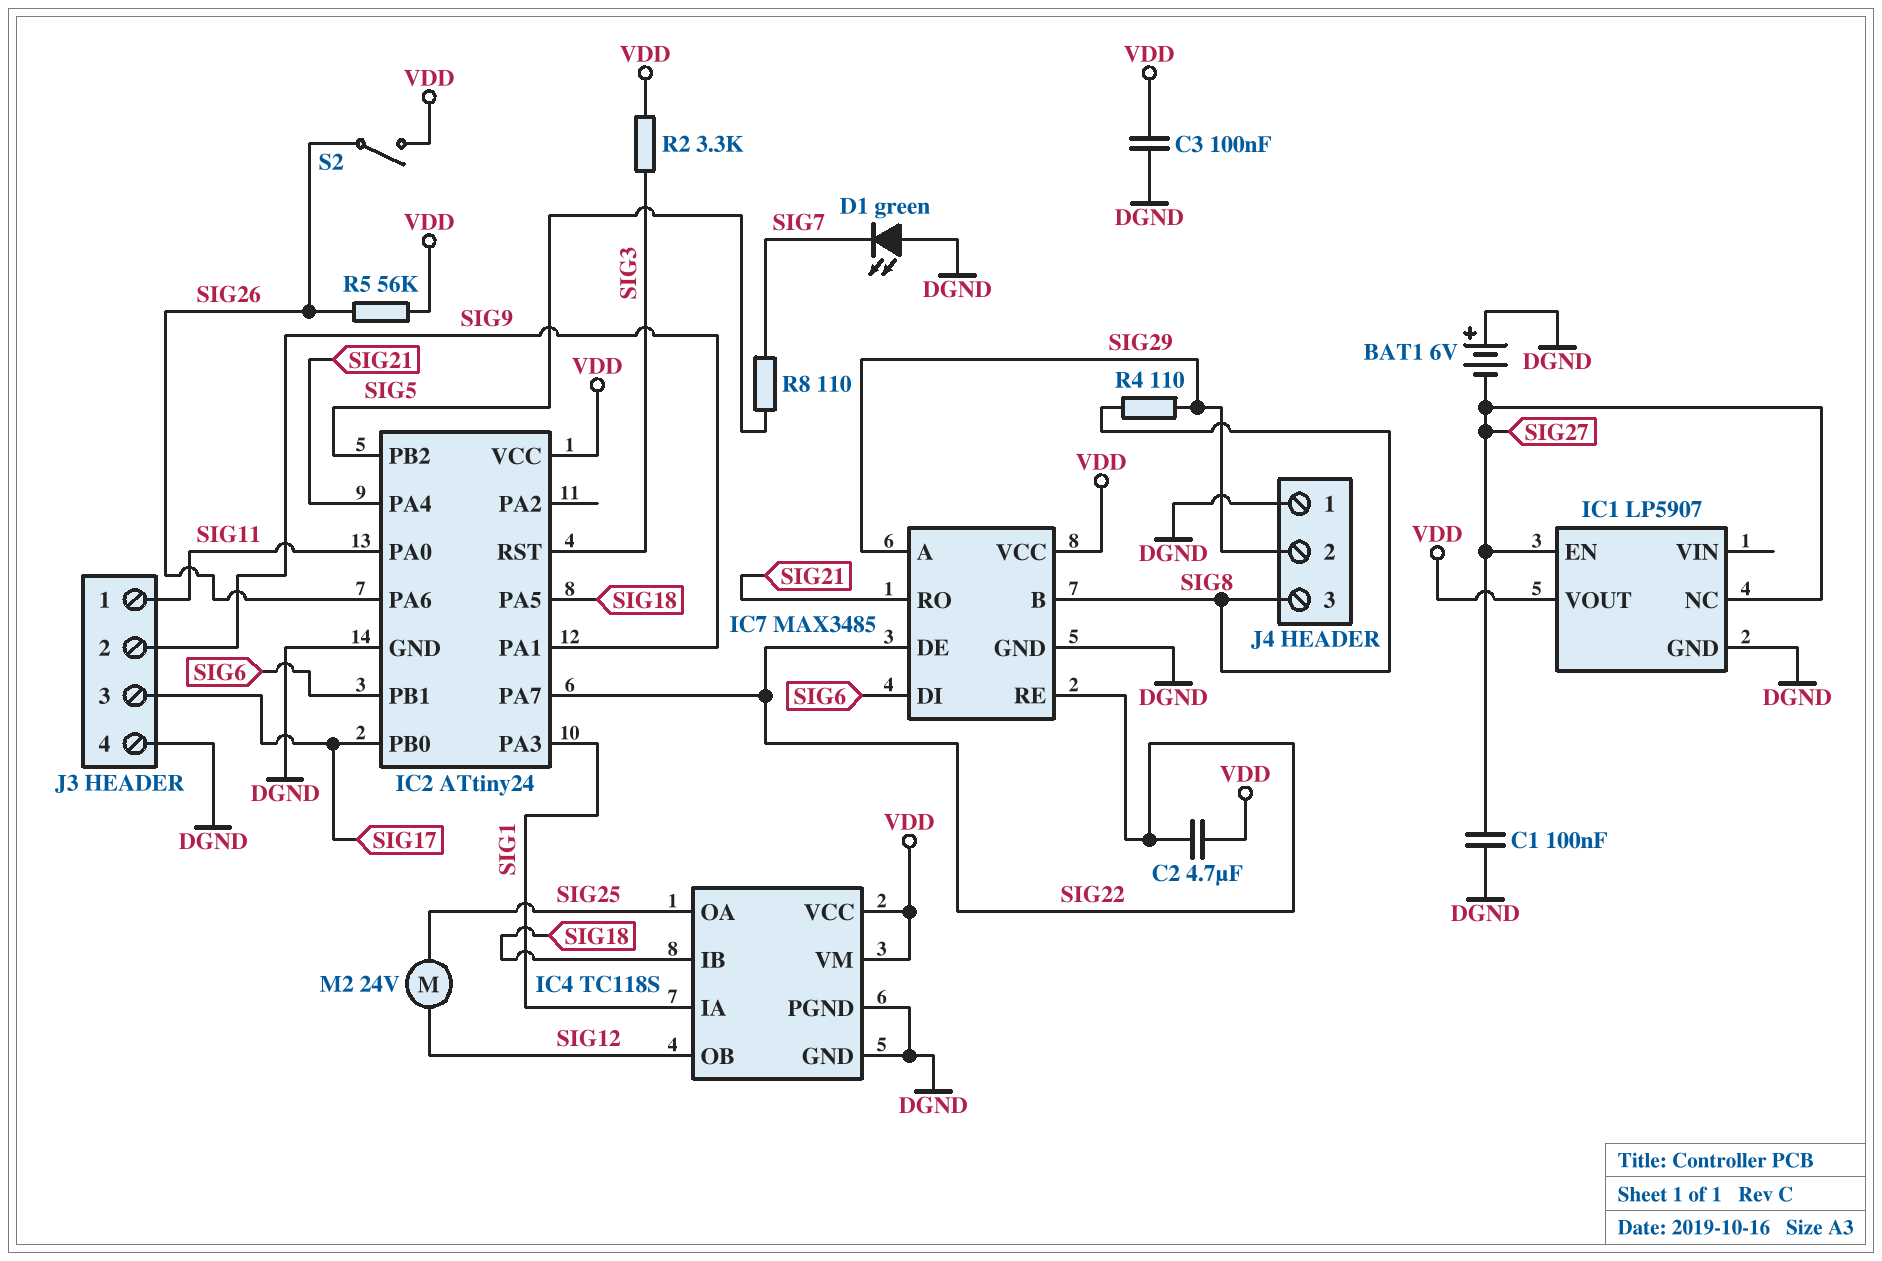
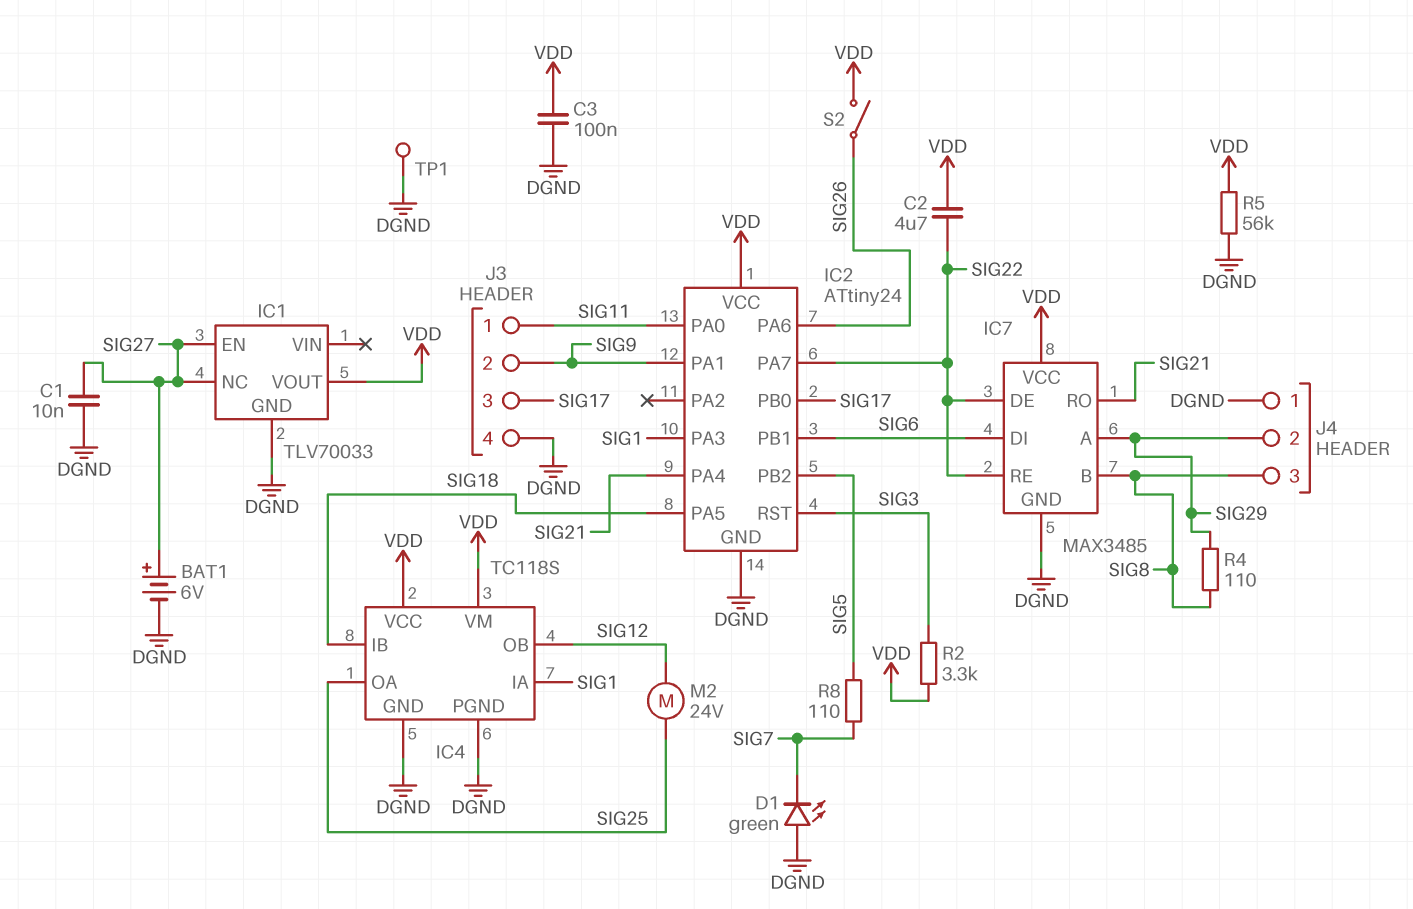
BAT1: 6V (plus DGND, minus SIG27) -> 6V (plus SIG27, minus DGND)
C1: 100nF (DGND, SIG27) -> 10nF (DGND, SIG27)
IC1: LP5907 -> TLV70033
R5: 56k (SIG26, VDD) -> 56k (DGND, VDD)
TP1: none -> test point (DGND)

